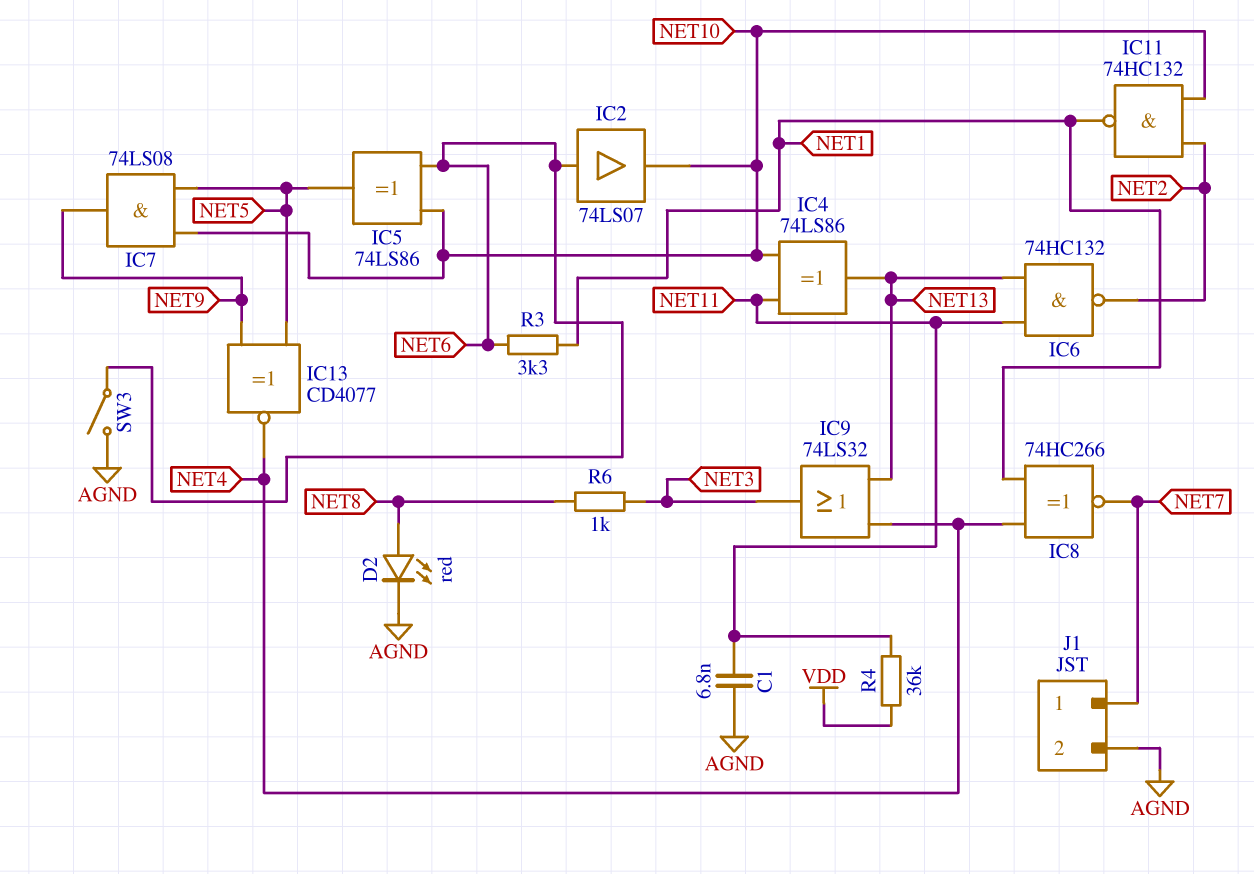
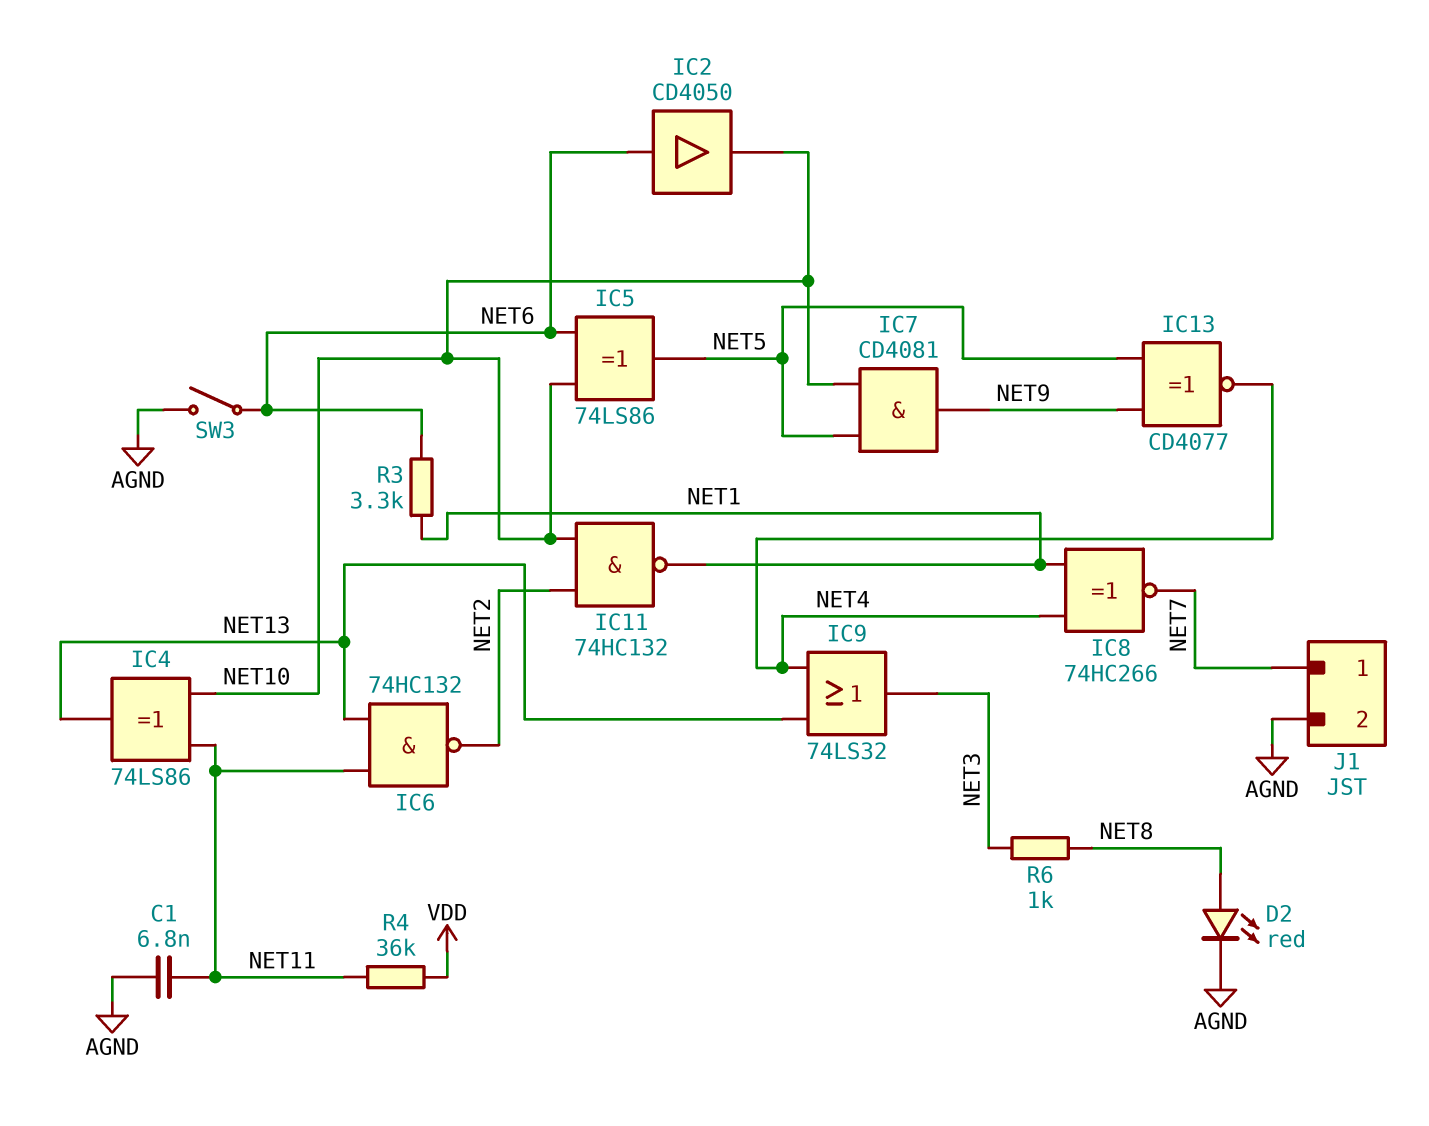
IC2: buffer 74LS07 (in NET6, out NET10) -> buffer CD4050 (in NET6, out NET10)
IC7: AND 74LS08 (in NET5, in NET10, out NET9) -> AND CD4081 (in NET5, in NET10, out NET9)

